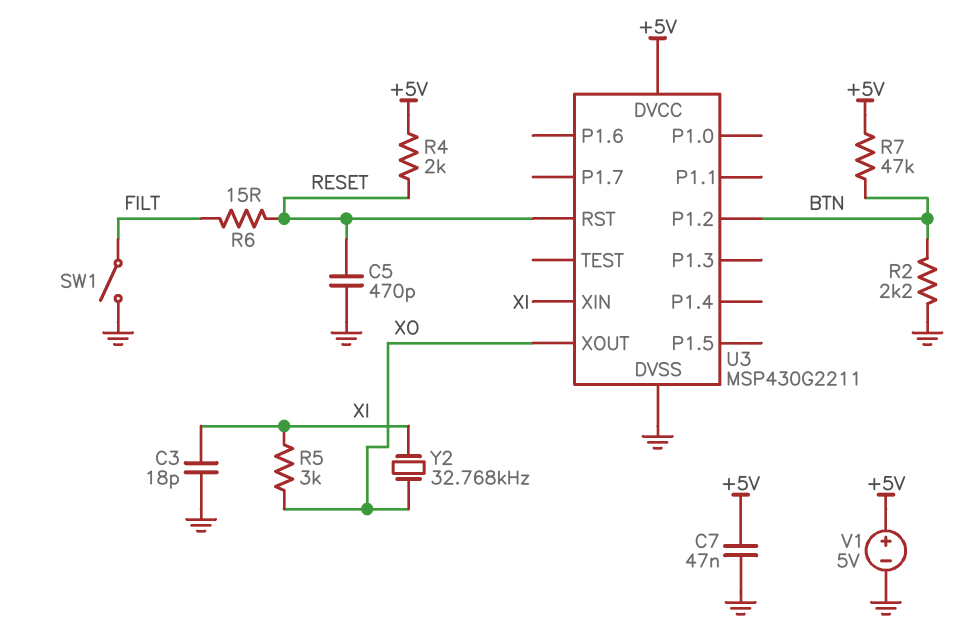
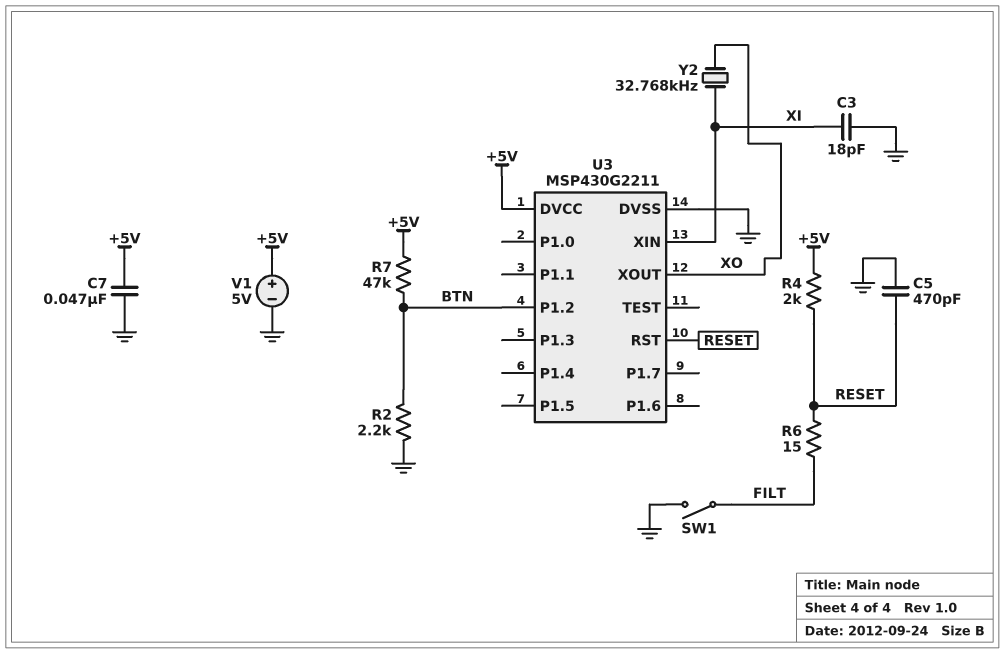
R5: 3k (XI, XO) -> none

